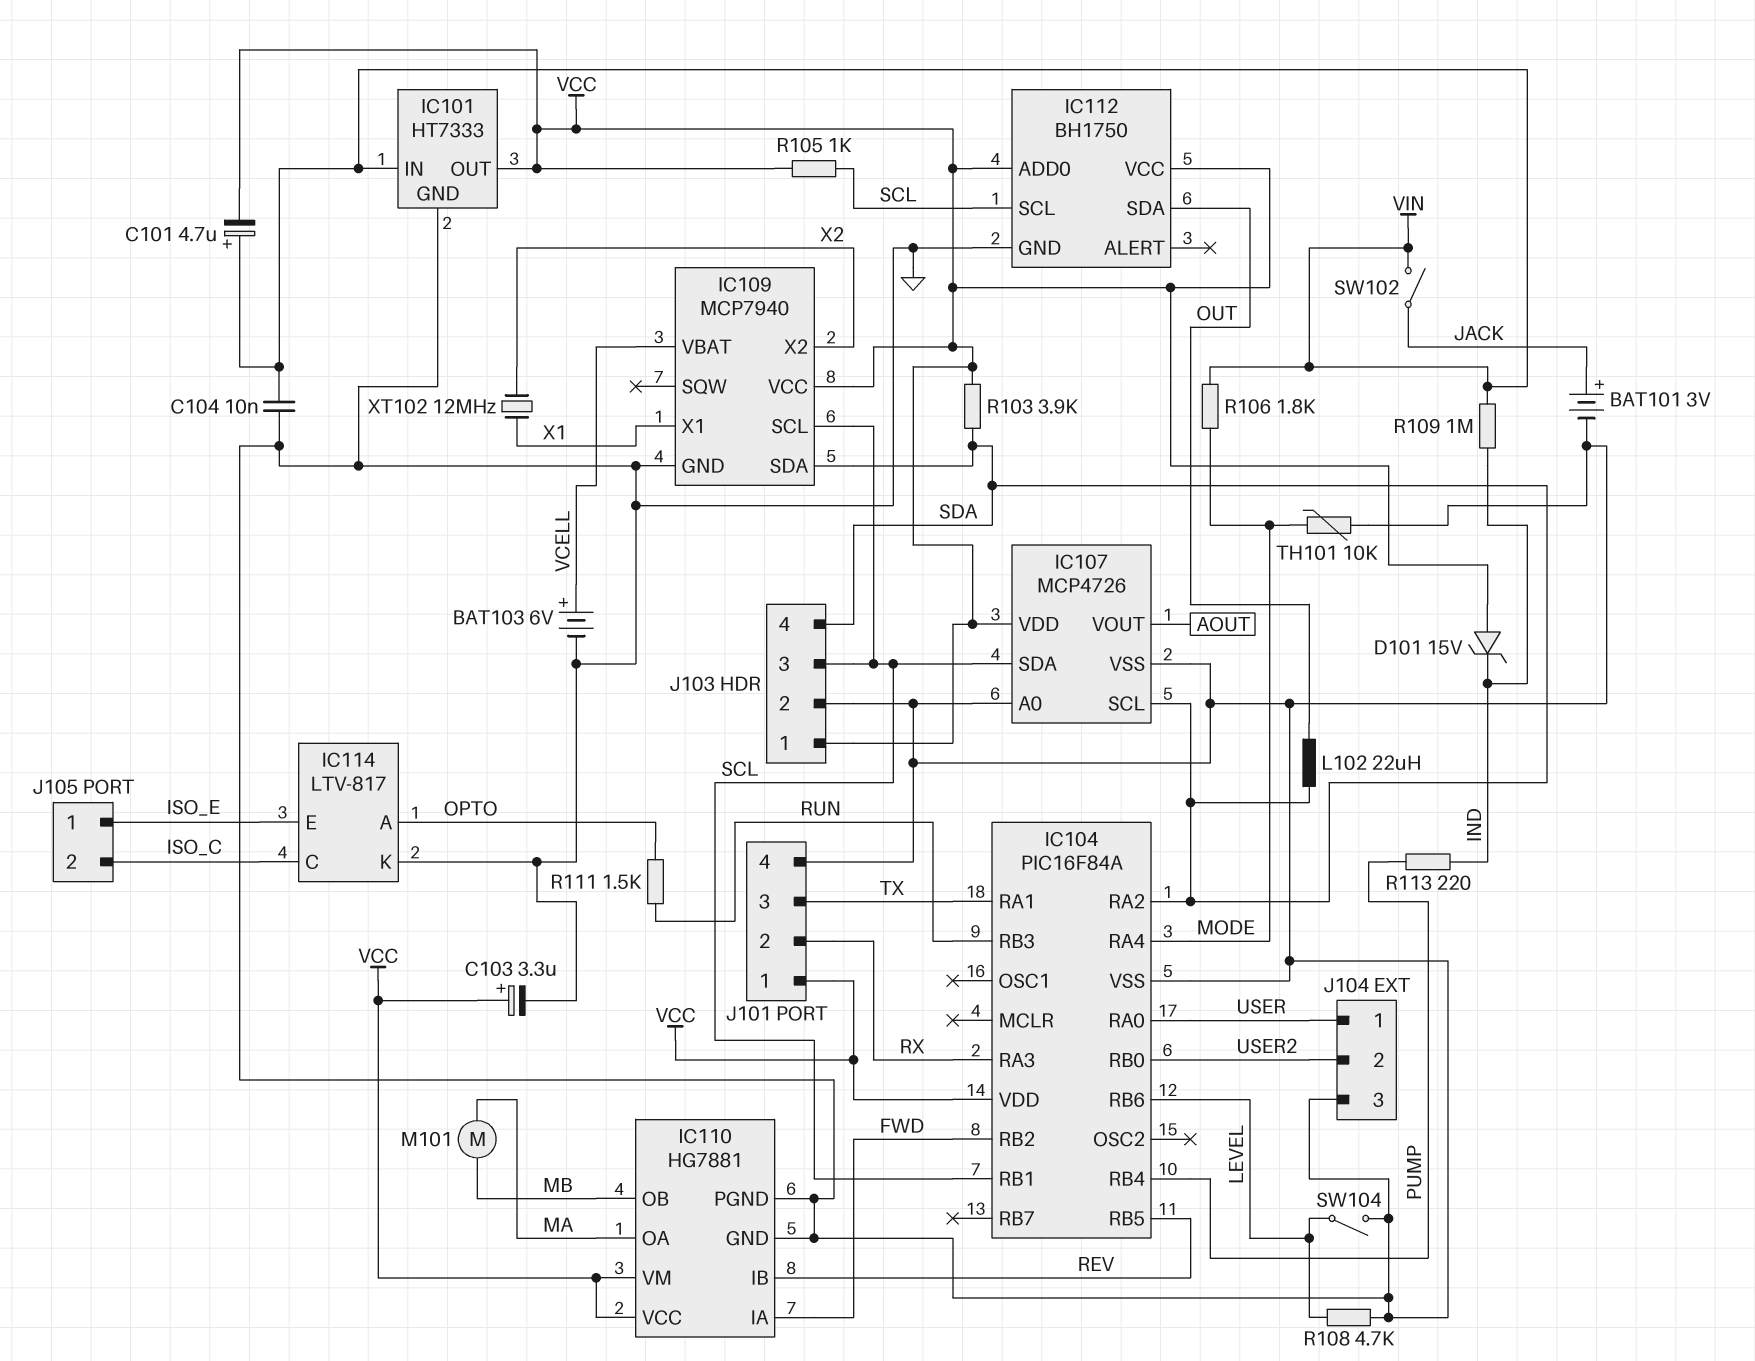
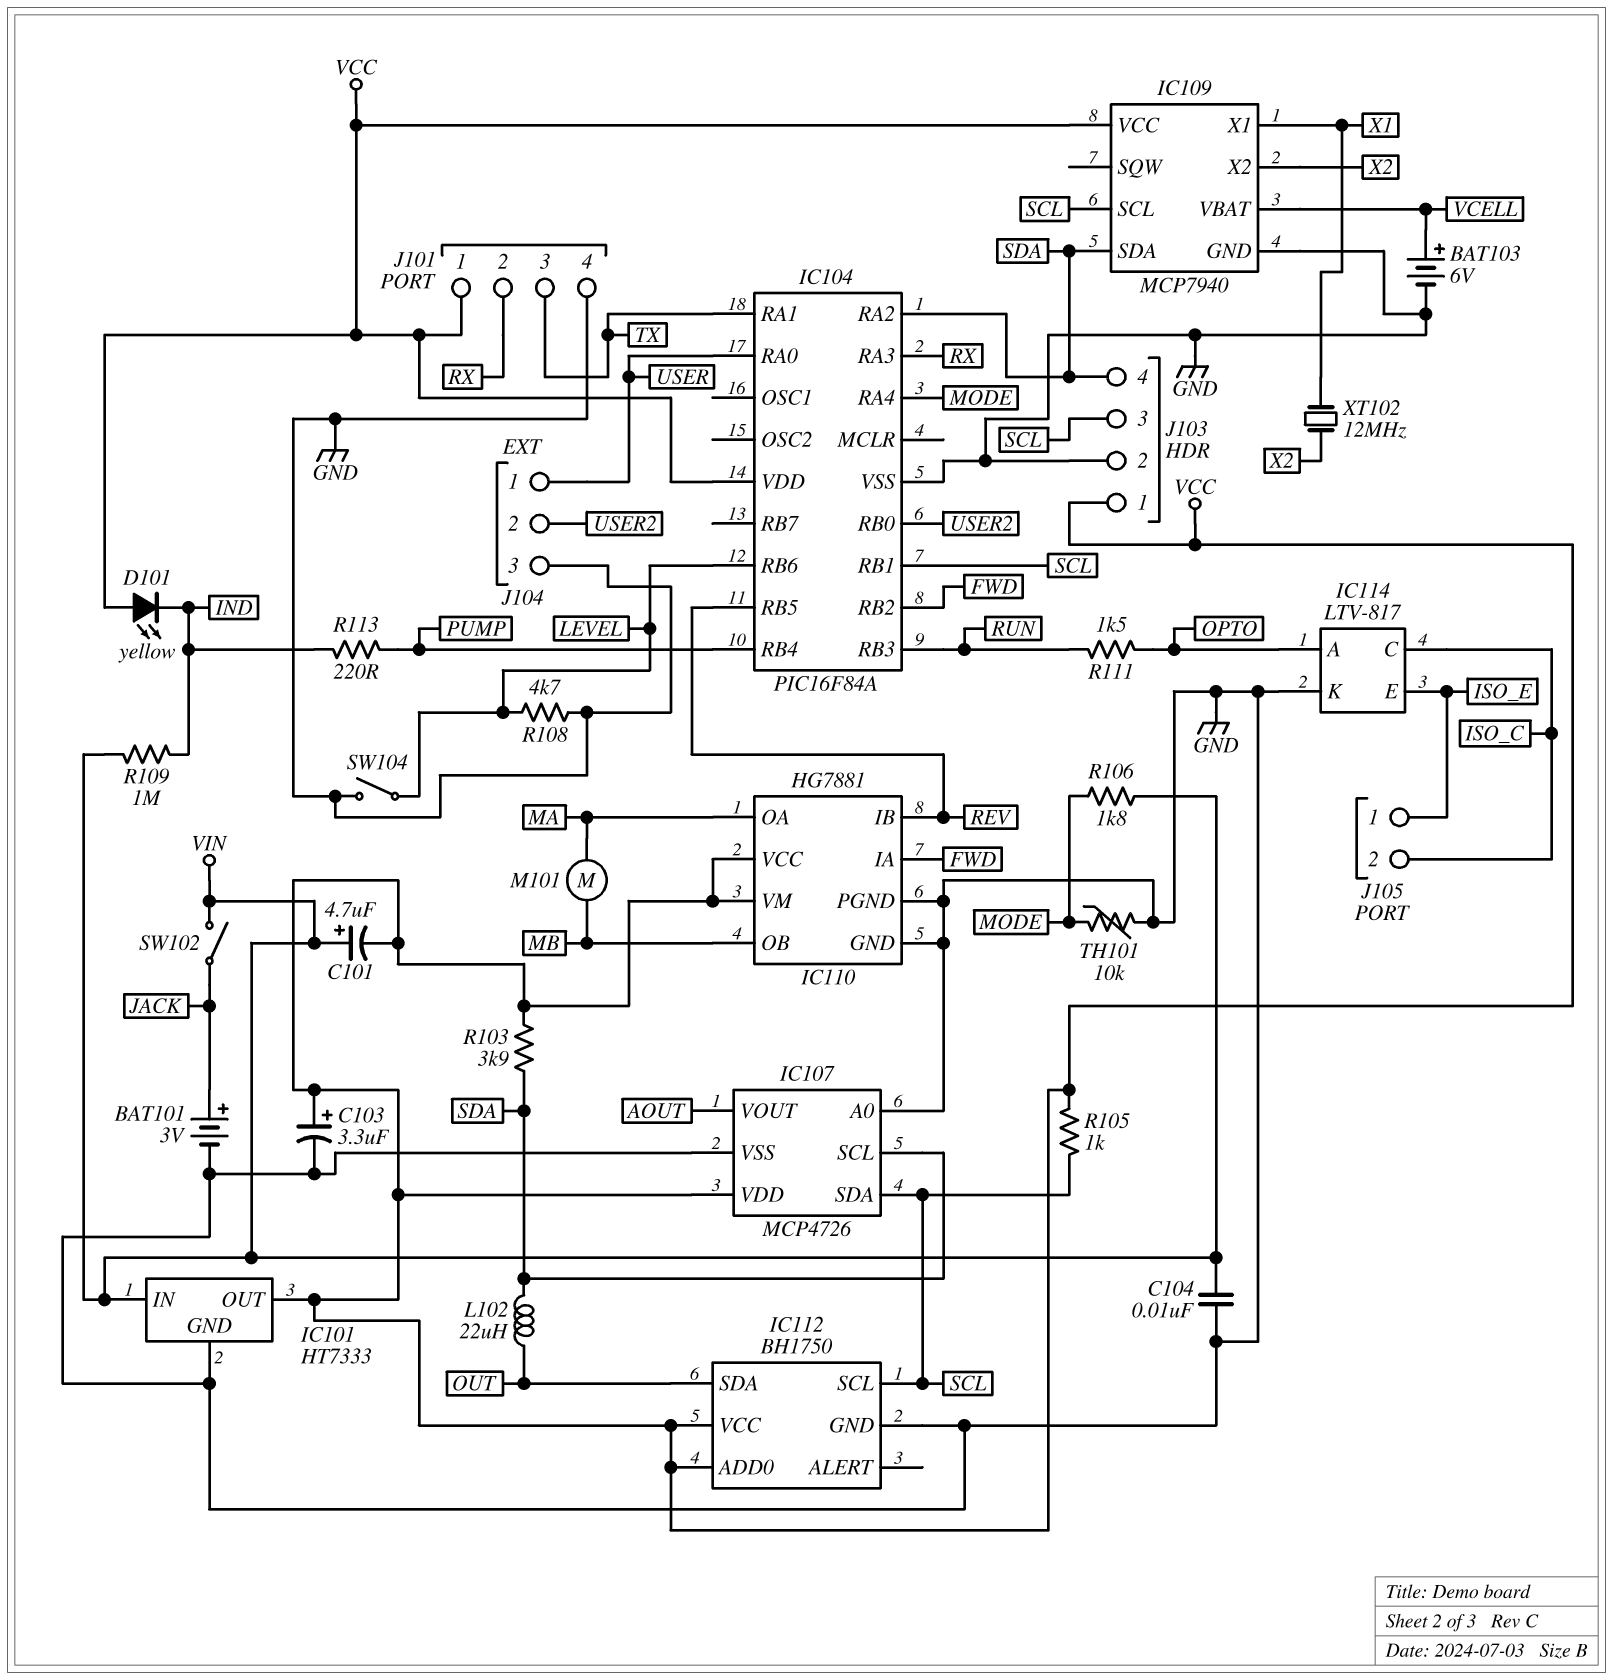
D101: zener 15V (A VCC, K IND) -> LED yellow (A VCC, K IND)

